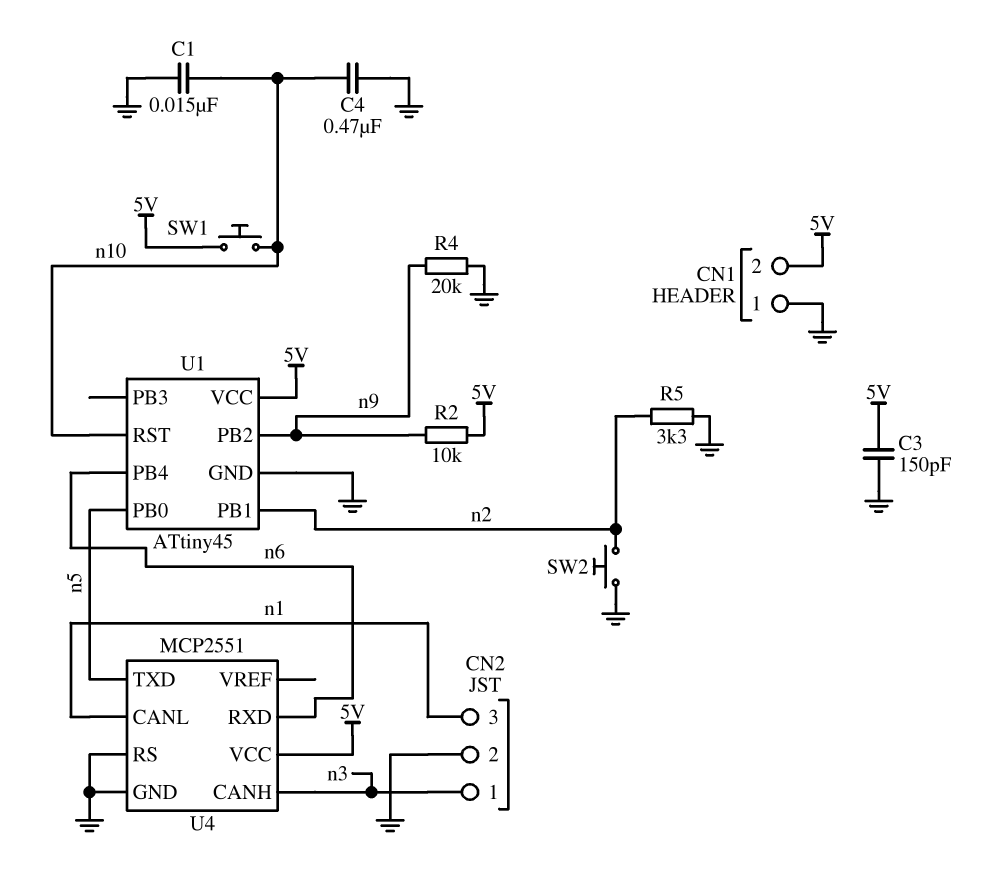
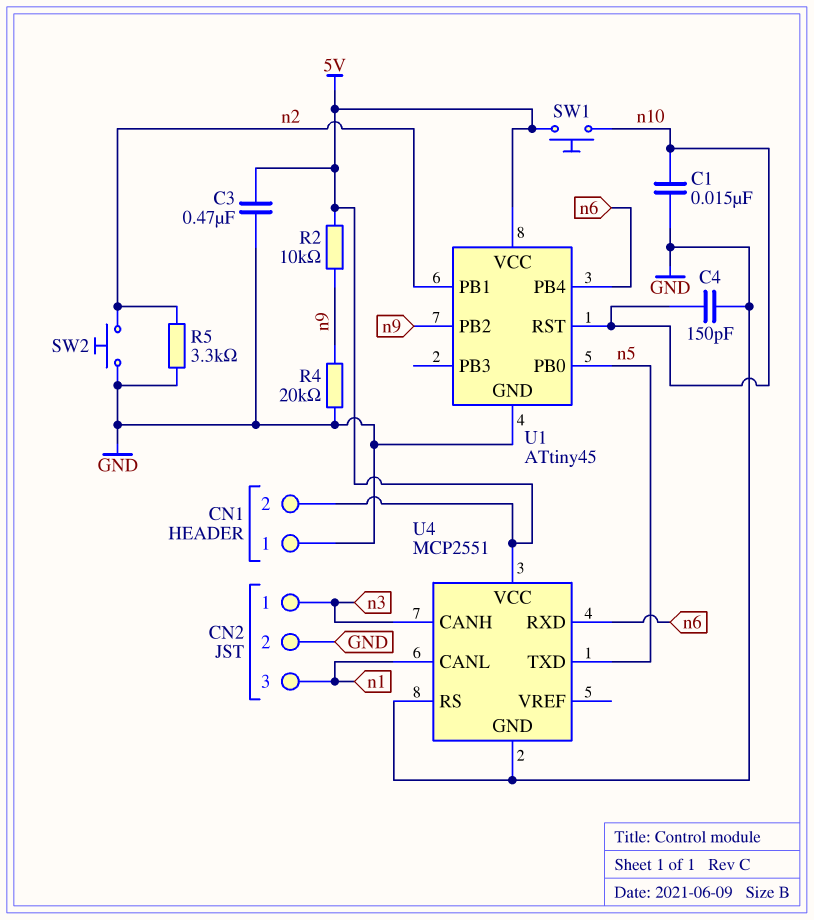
C3: 150pF (5V, GND) -> 470nF (5V, GND)
C4: 470nF (GND, n10) -> 150pF (GND, n10)

